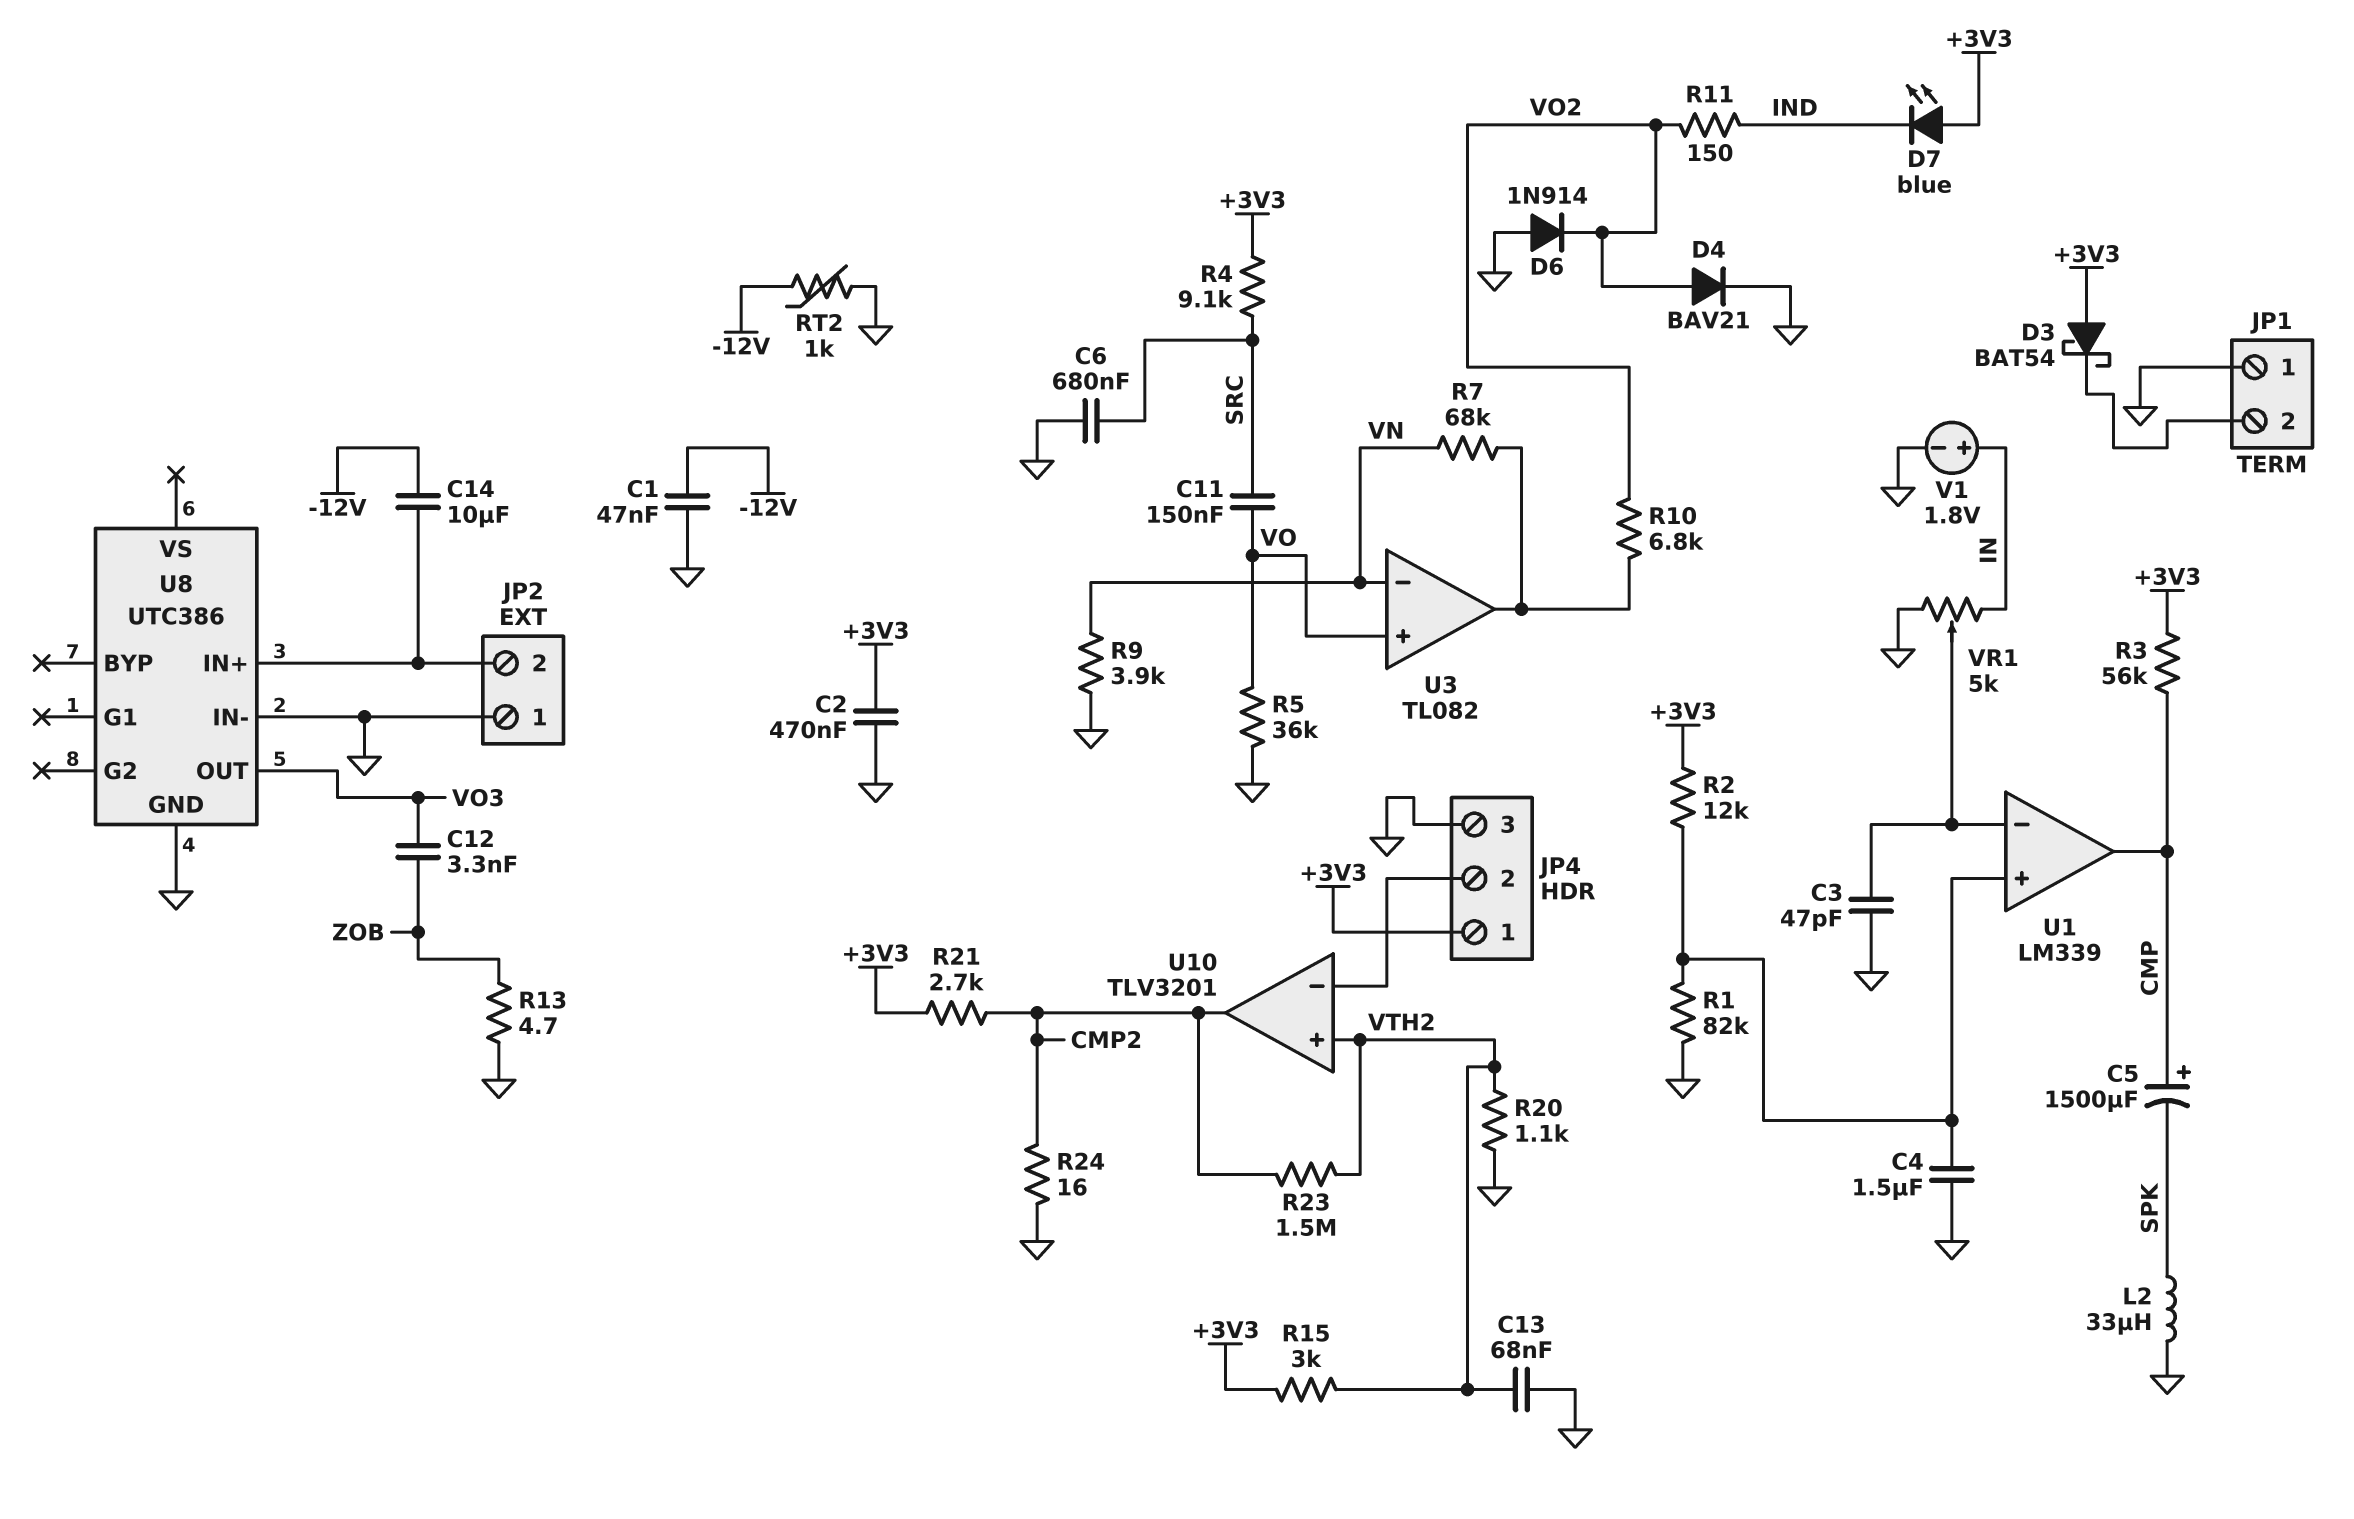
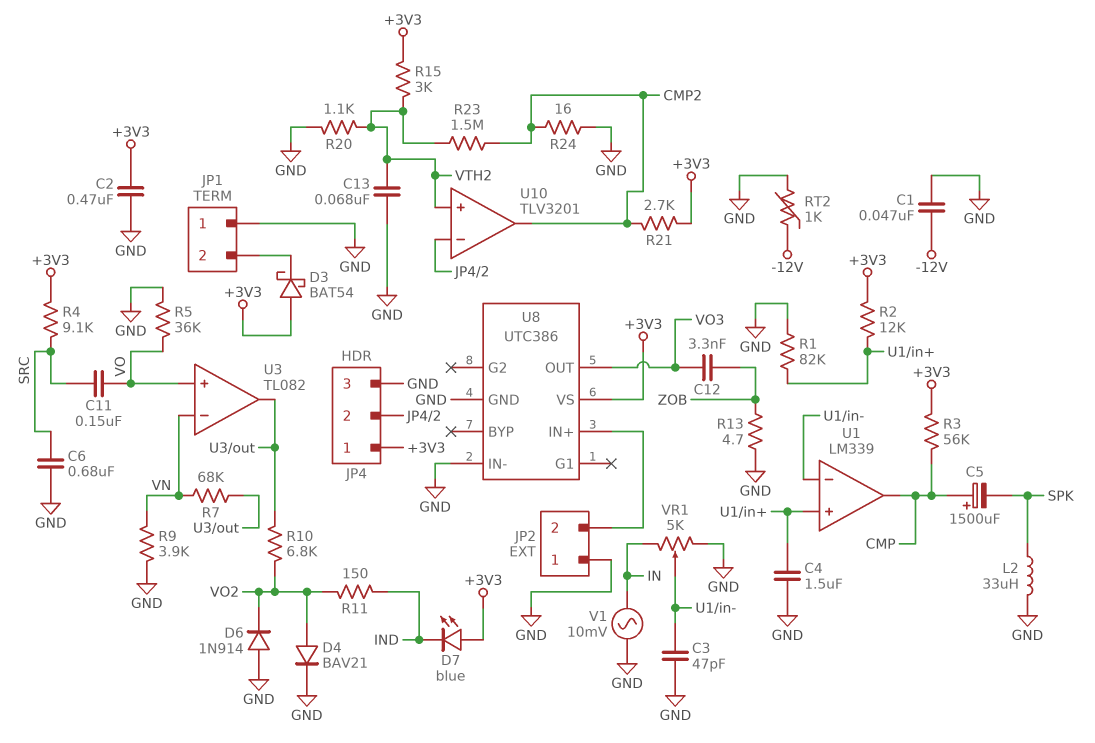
C14: 10uF (-12V, JP2/2) -> none
U8 pin VS: none -> +3V3
V1: 1.8V (plus IN, minus GND) -> AC 10mV (GND, IN)

